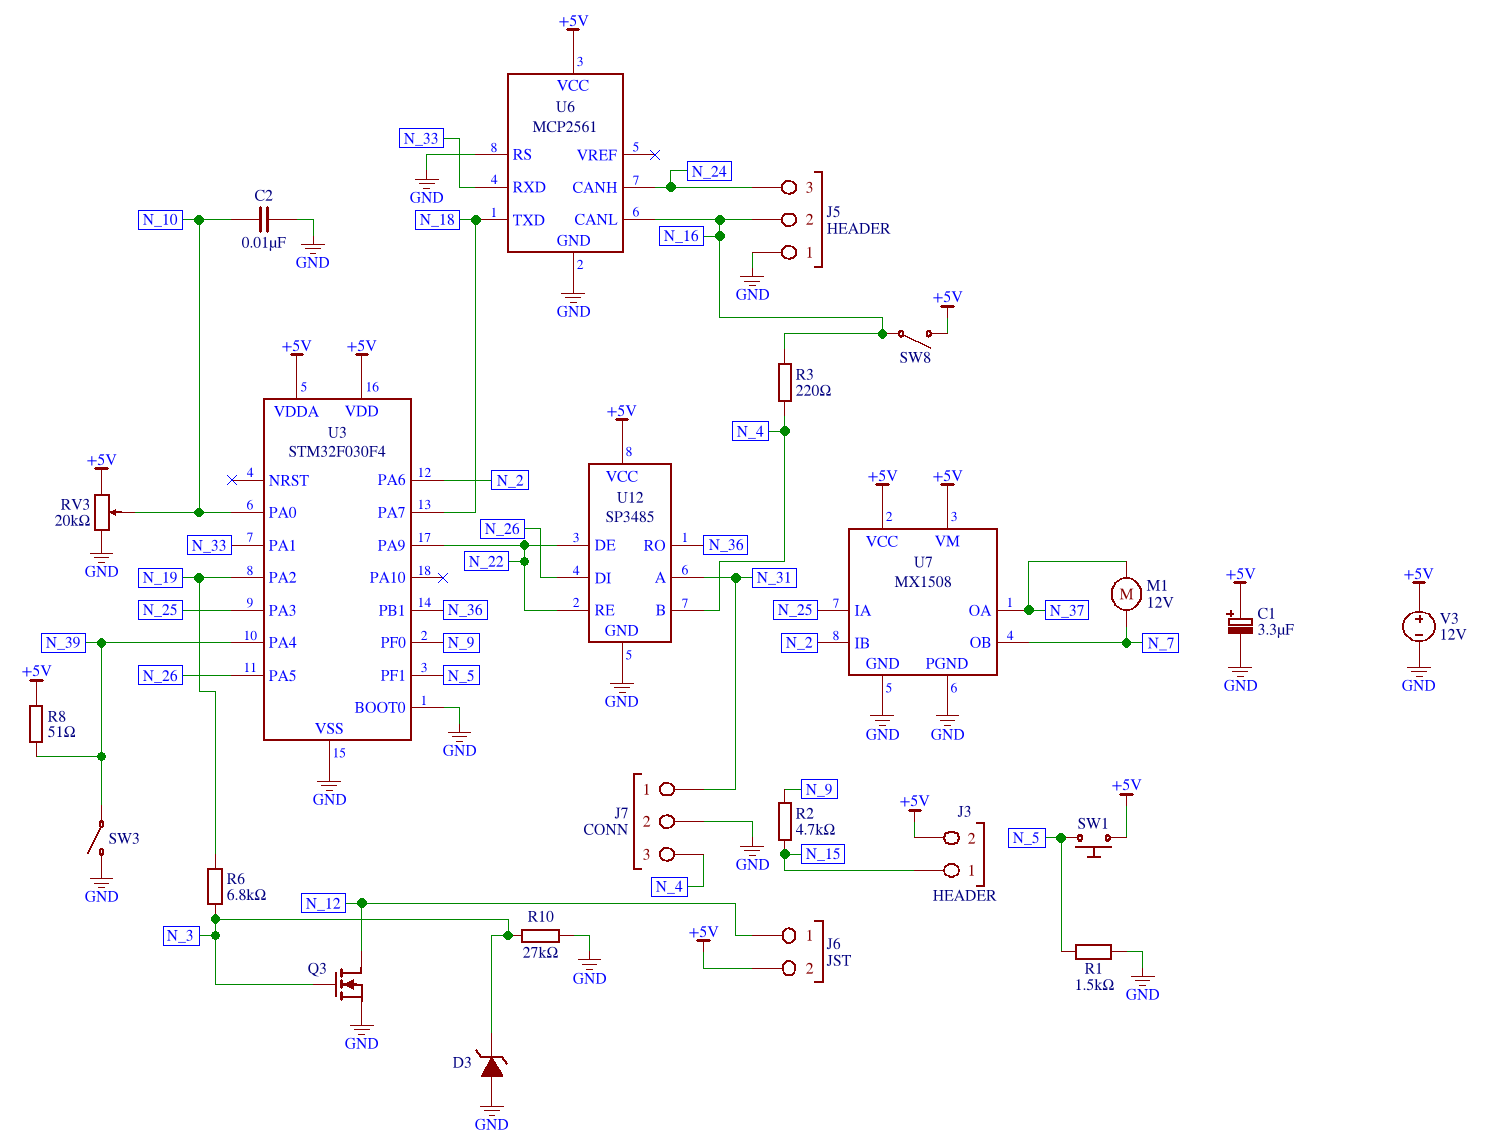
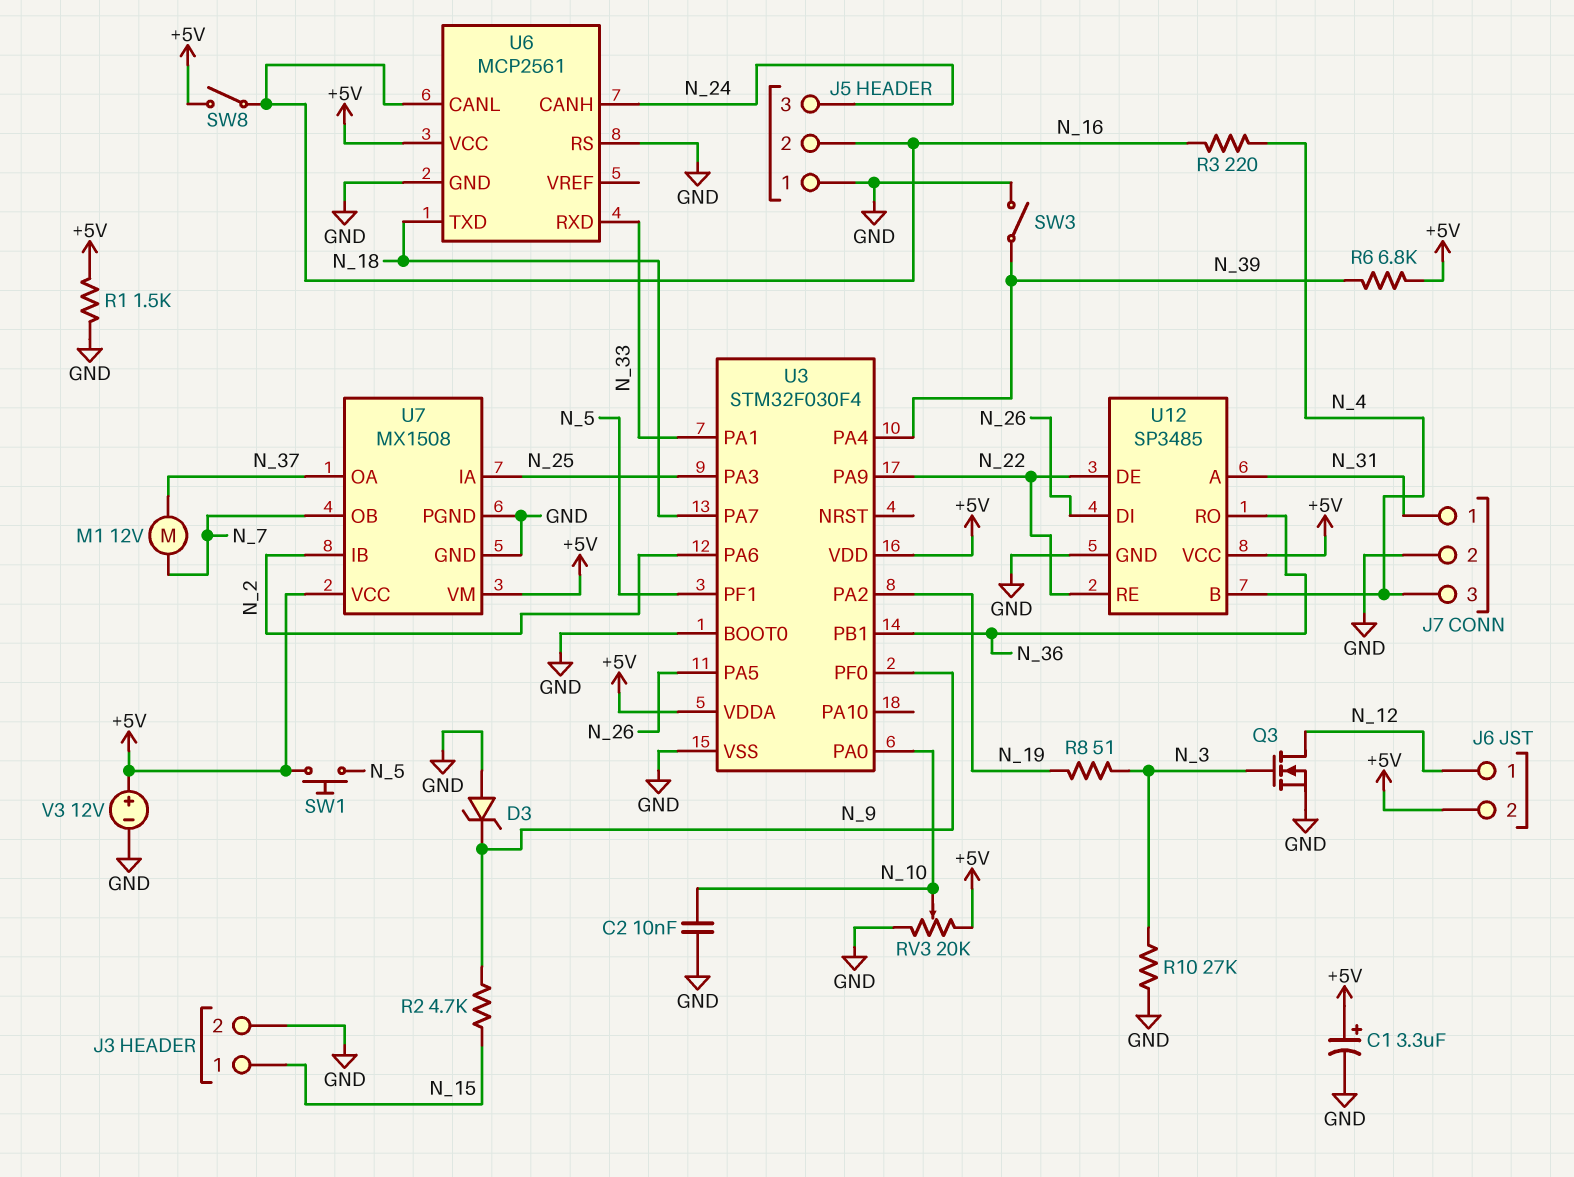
D3: zener (A GND, K N_3) -> zener (A GND, K N_9)
J3 pin 2: +5V -> GND
R1: 1.5k (GND, N_5) -> 1.5k (+5V, GND)
R6: 6.8k (N_3, N_19) -> 6.8k (+5V, N_39)
R8: 51 (+5V, N_39) -> 51 (N_3, N_19)

